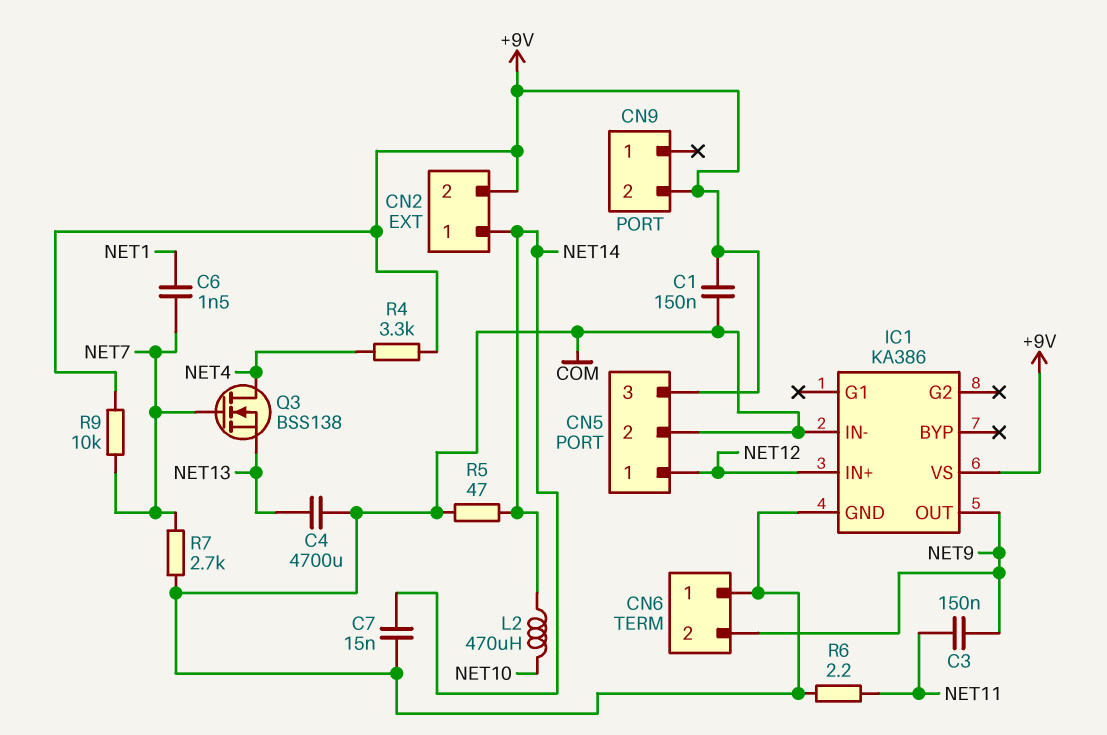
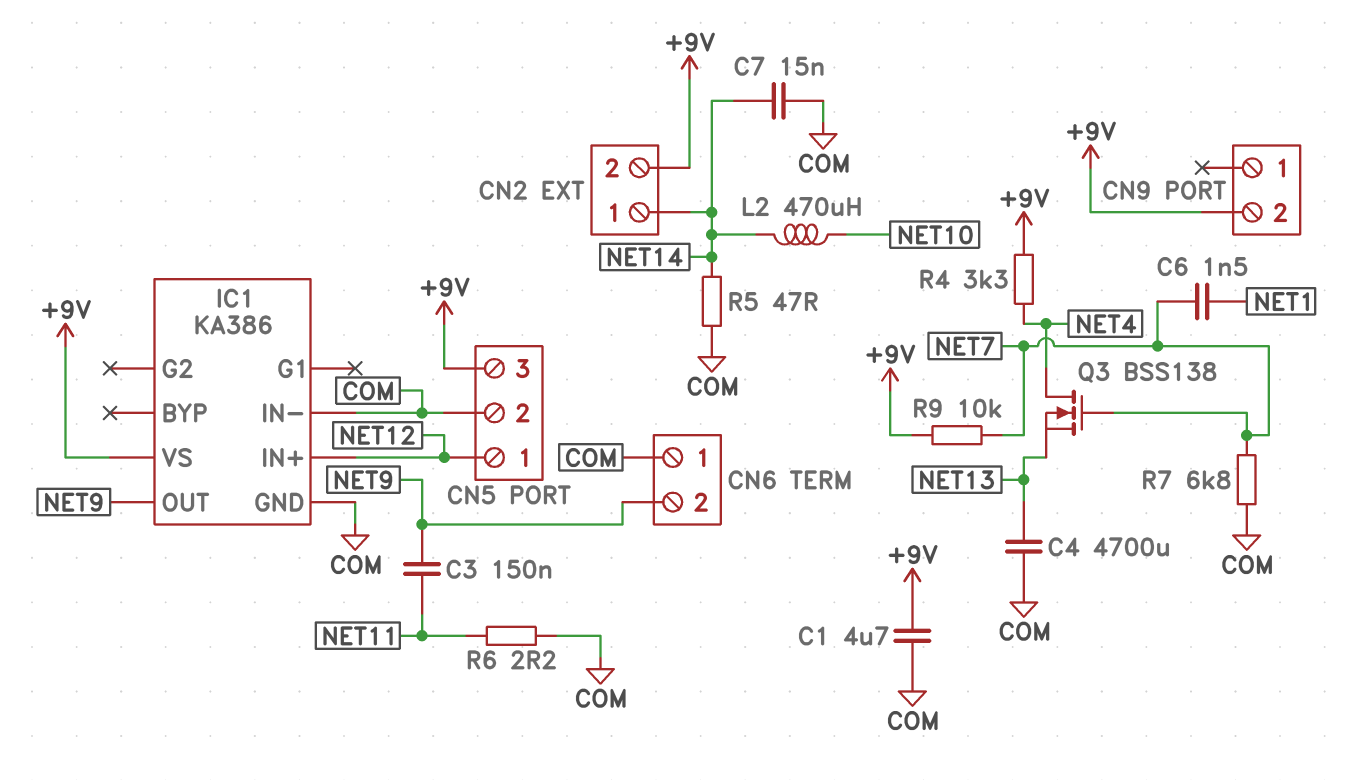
C1: 150nF (+9V, COM) -> 4.7uF (+9V, COM)
R7: 2.7k (COM, NET7) -> 6.8k (COM, NET7)

